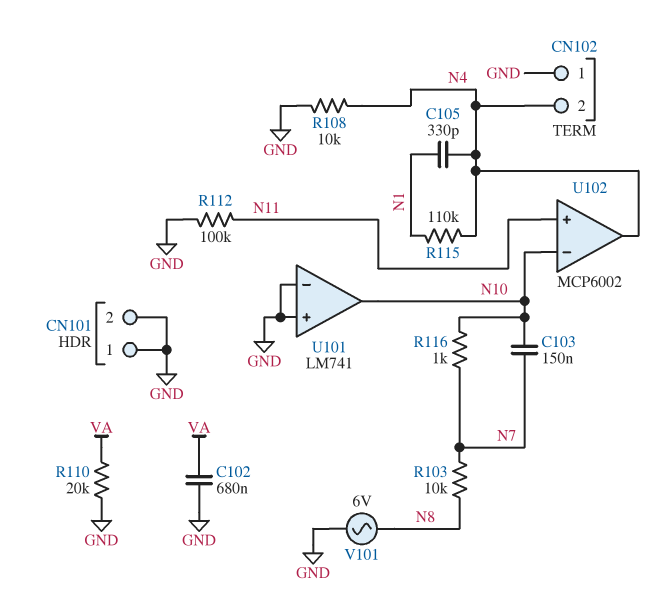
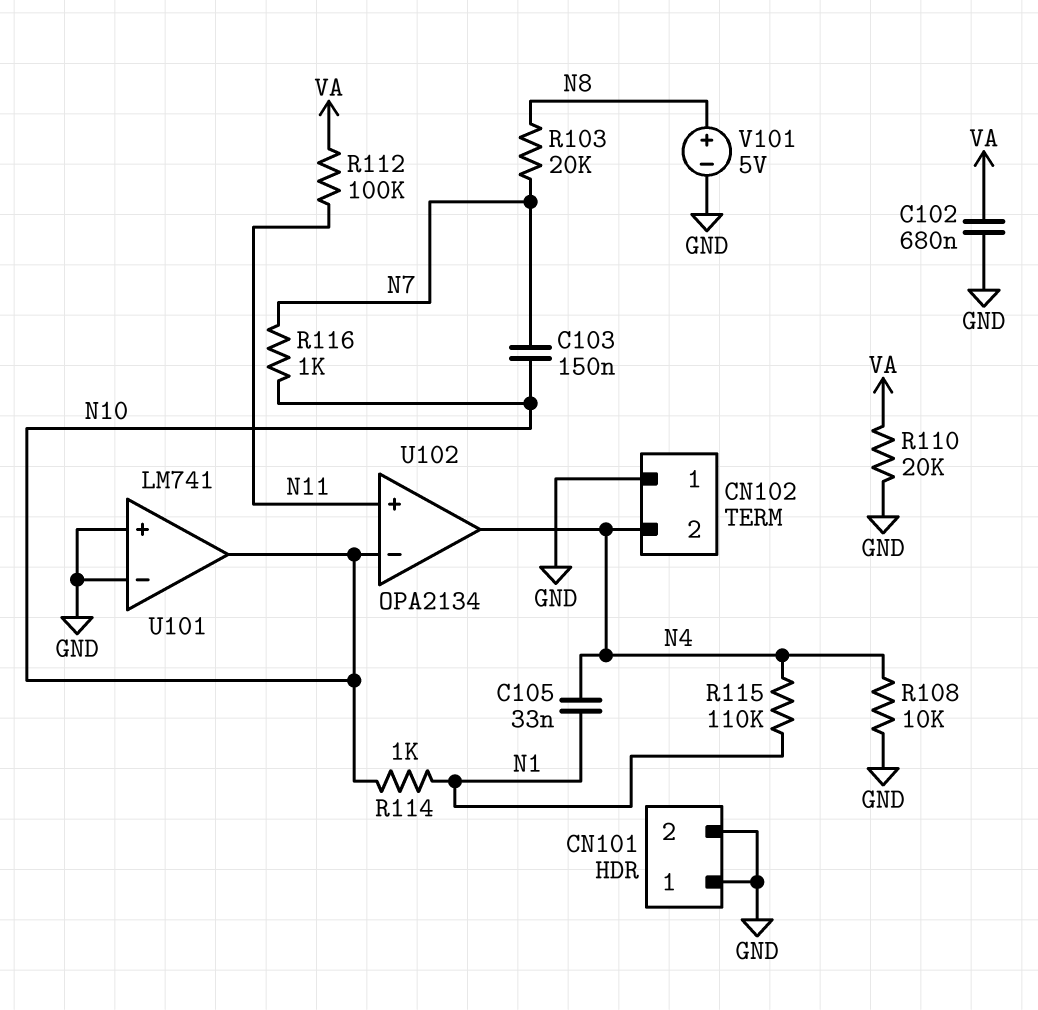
C105: 330pF (N1, N4) -> 33nF (N1, N4)
R103: 10k (N7, N8) -> 20k (N7, N8)
R112: 100k (GND, N11) -> 100k (N11, VA)
R114: none -> 1k (N1, N10)
U102: MCP6002 -> OPA2134
V101: AC 6V (GND, N8) -> 5V (plus N8, minus GND)

